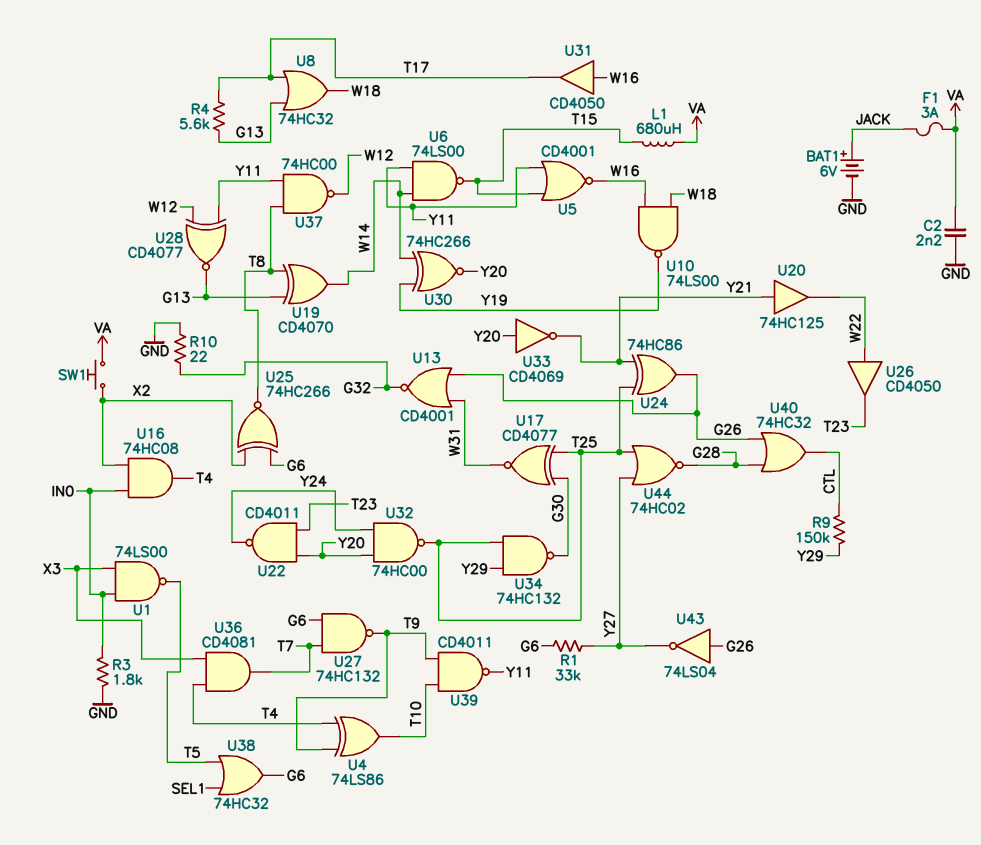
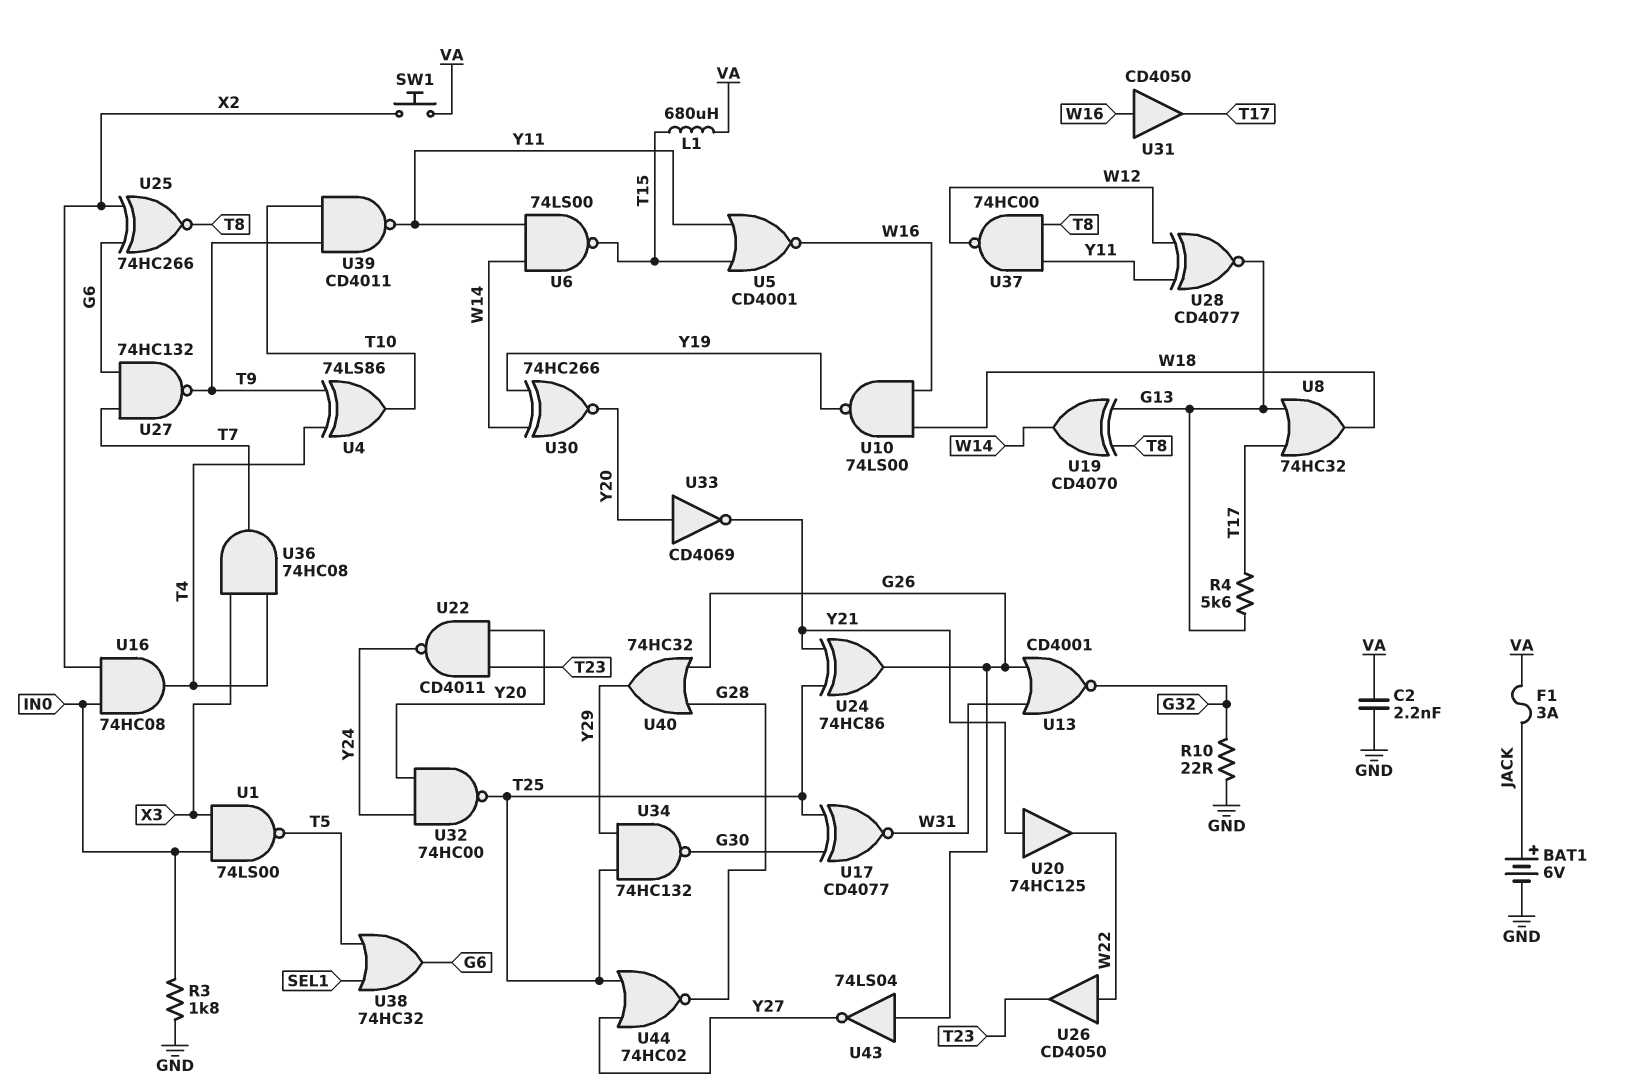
R1: 33k (G6, Y27) -> none
R9: 150k (CTL, Y29) -> none
U36: AND CD4081 (in T4, in X3, out T7) -> AND 74HC08 (in T4, in X3, out T7)
U40: OR 74HC32 (in G26, in G28, out CTL) -> OR 74HC32 (in G26, in G28, out Y29)

